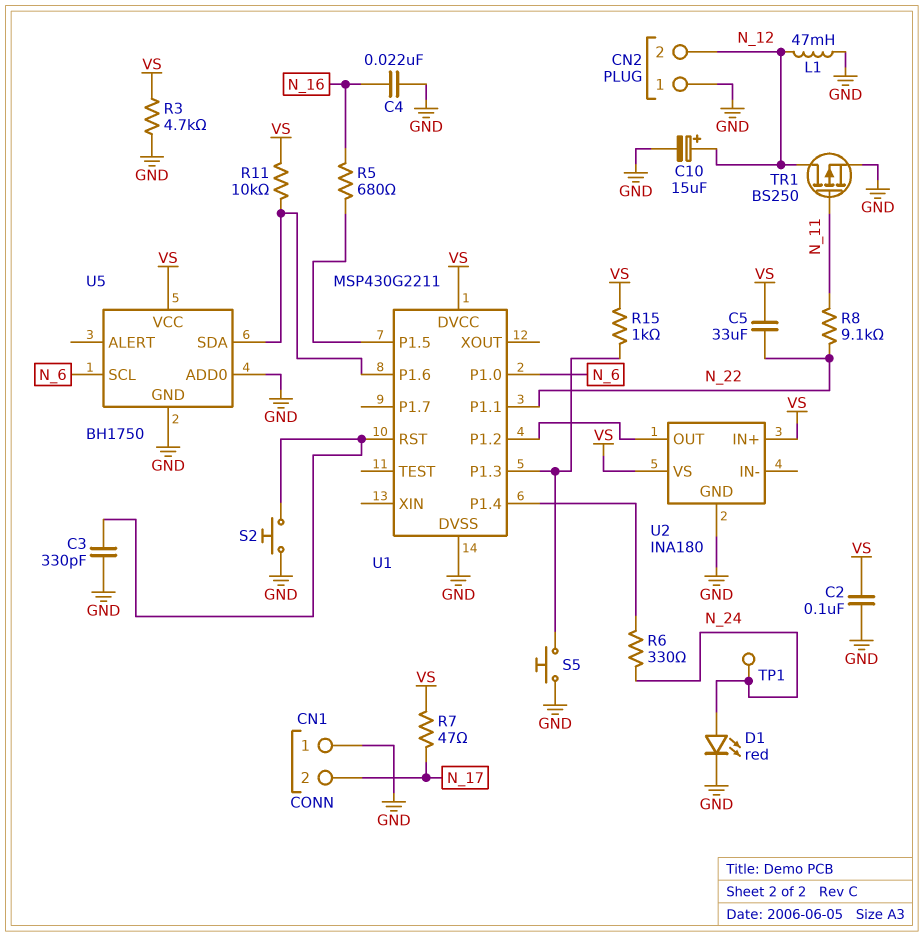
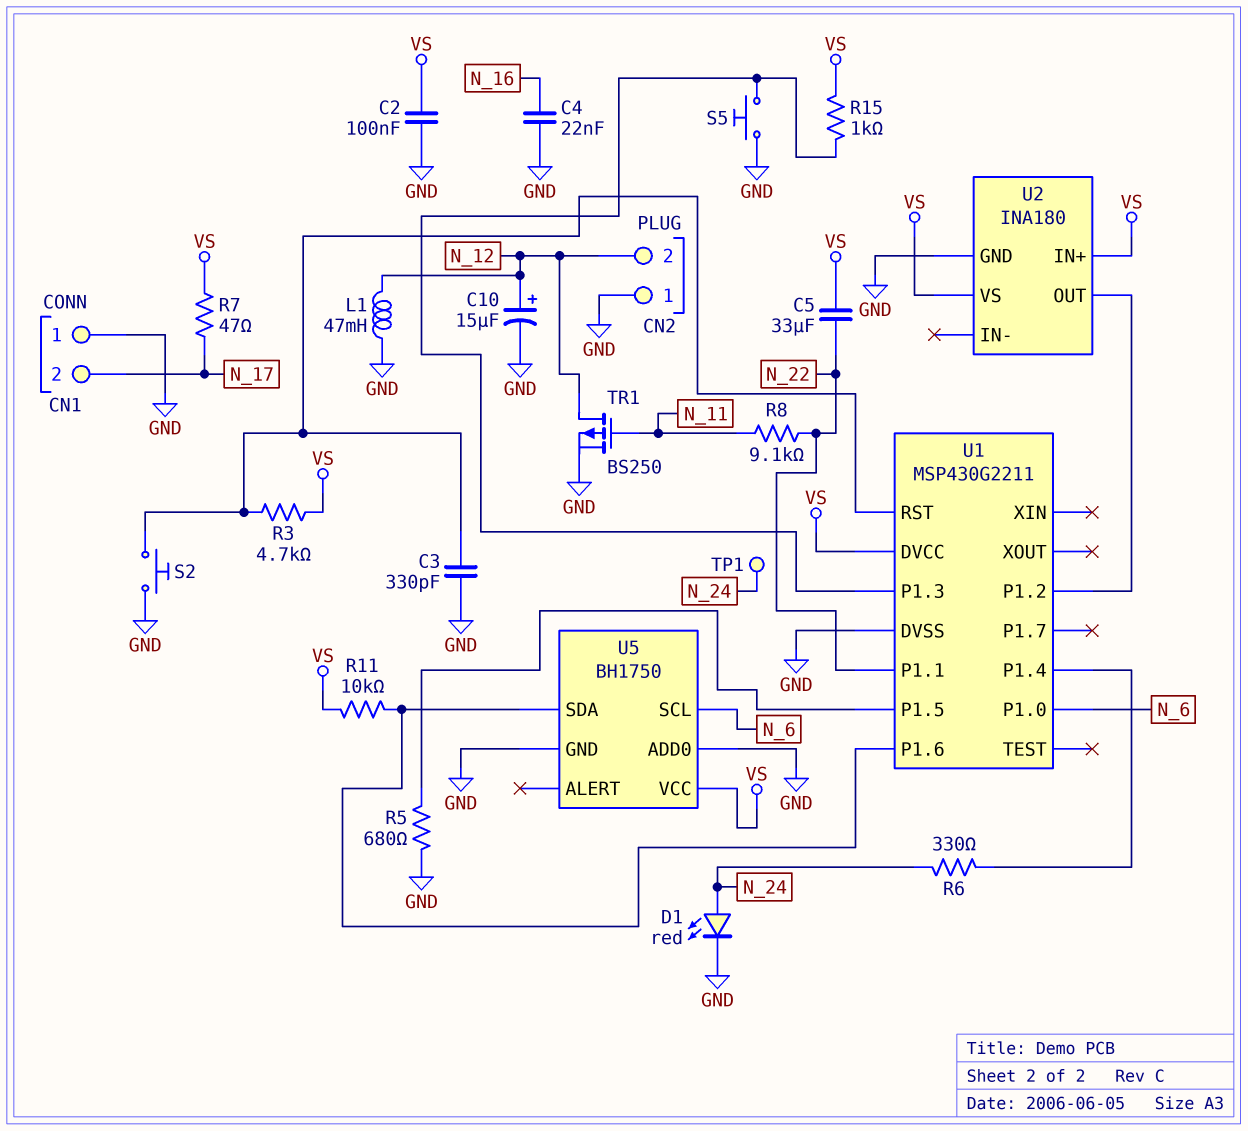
R3: 4.7k (GND, VS) -> 4.7k (U1/RST, VS)
R5: 680 (N_16, U1/P1.5) -> 680 (GND, U1/P1.5)

